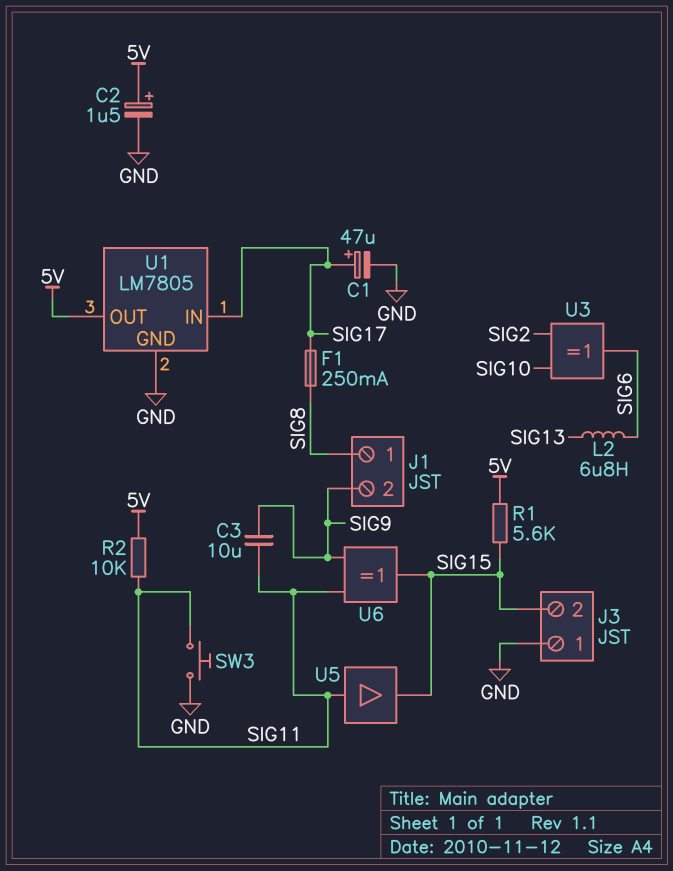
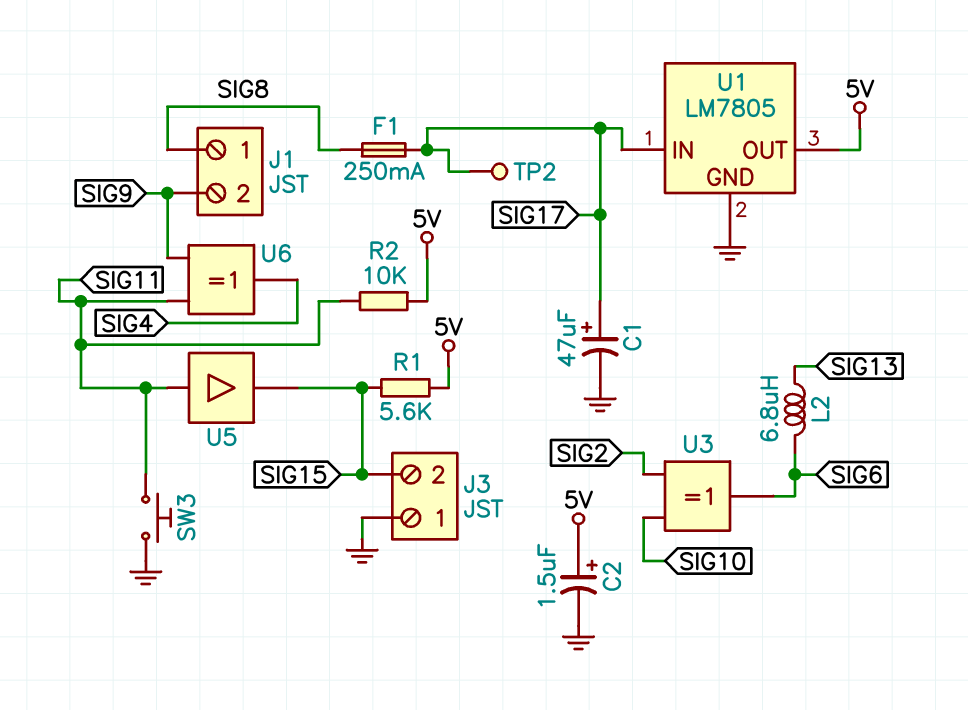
C3: 10uF (SIG9, SIG11) -> none
TP2: none -> test point (SIG17)
U6: XOR (in SIG9, in SIG11, out SIG15) -> XOR (in SIG9, in SIG11, out SIG4)

